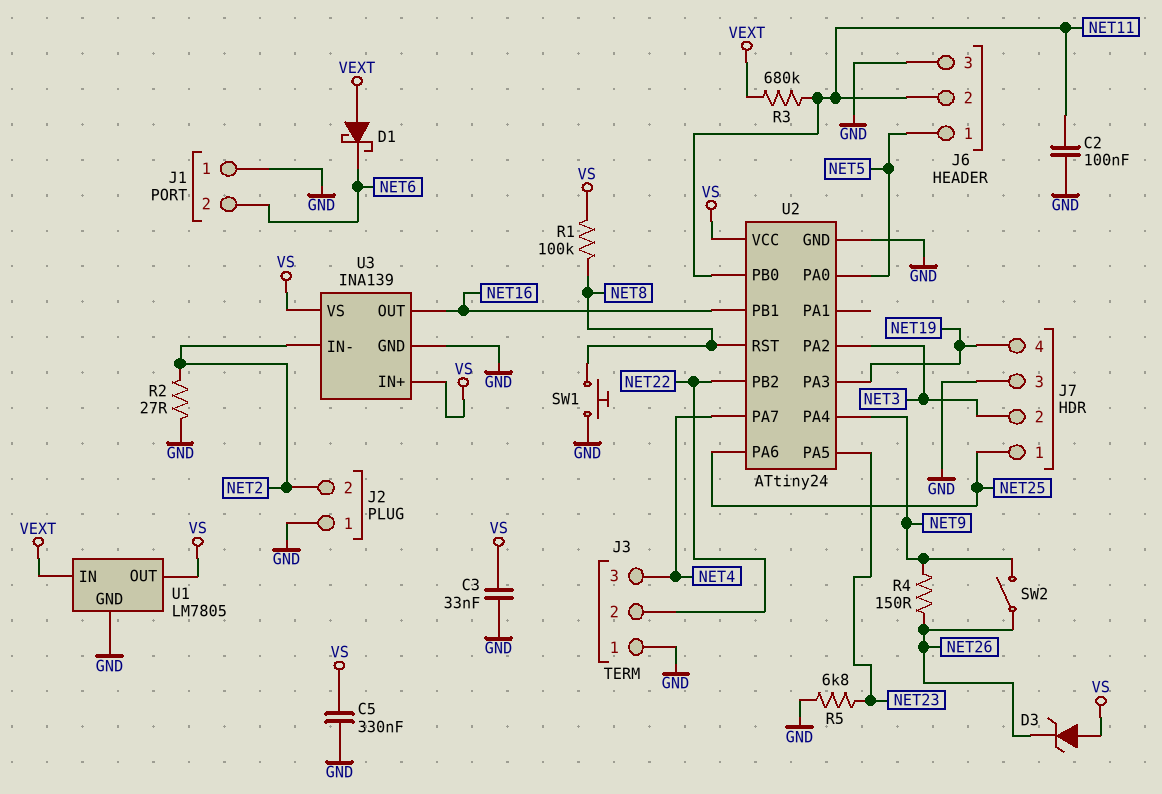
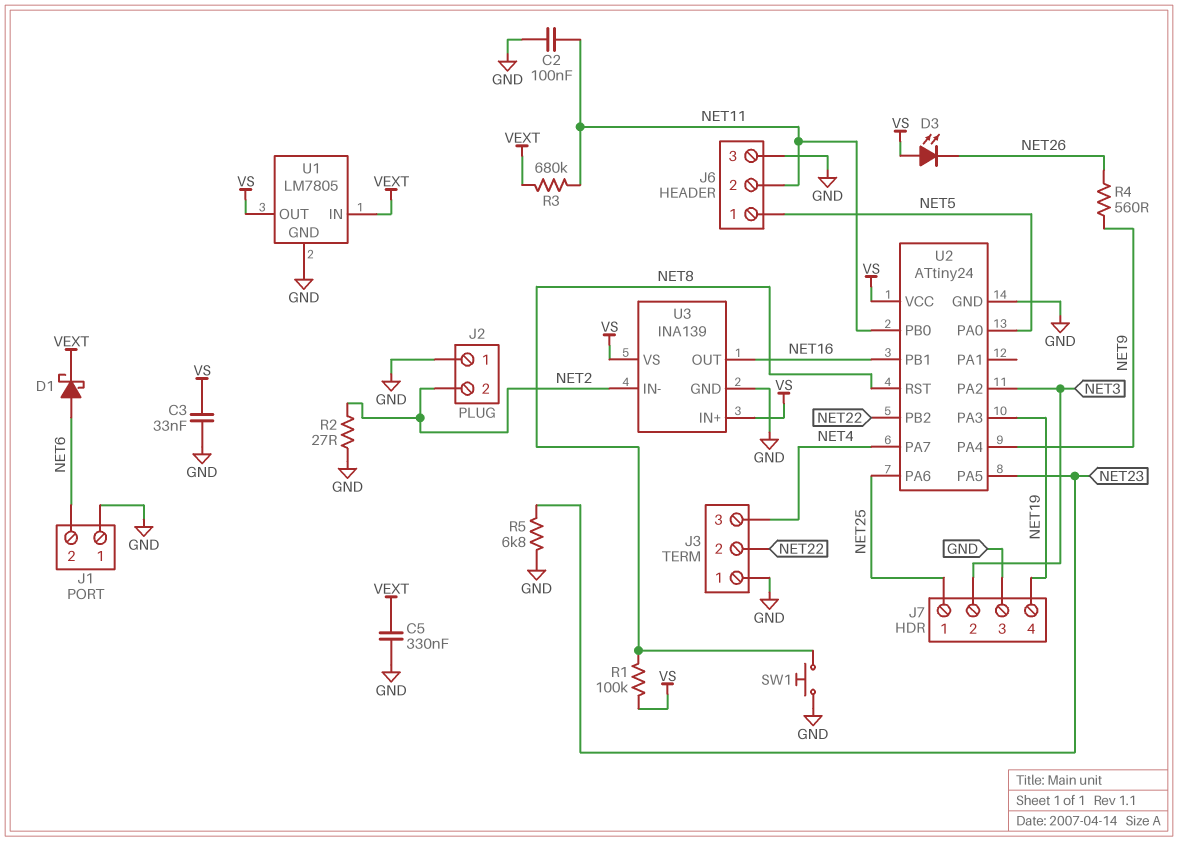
C5: 330nF (GND, VS) -> 330nF (GND, VEXT)
D1: schottky (A VEXT, K NET6) -> schottky (A NET6, K VEXT)
D3: zener (A VS, K NET26) -> LED (A VS, K NET26)
R4: 150 (NET9, NET26) -> 560 (NET9, NET26)
SW2: switch (NET9, NET26) -> none

